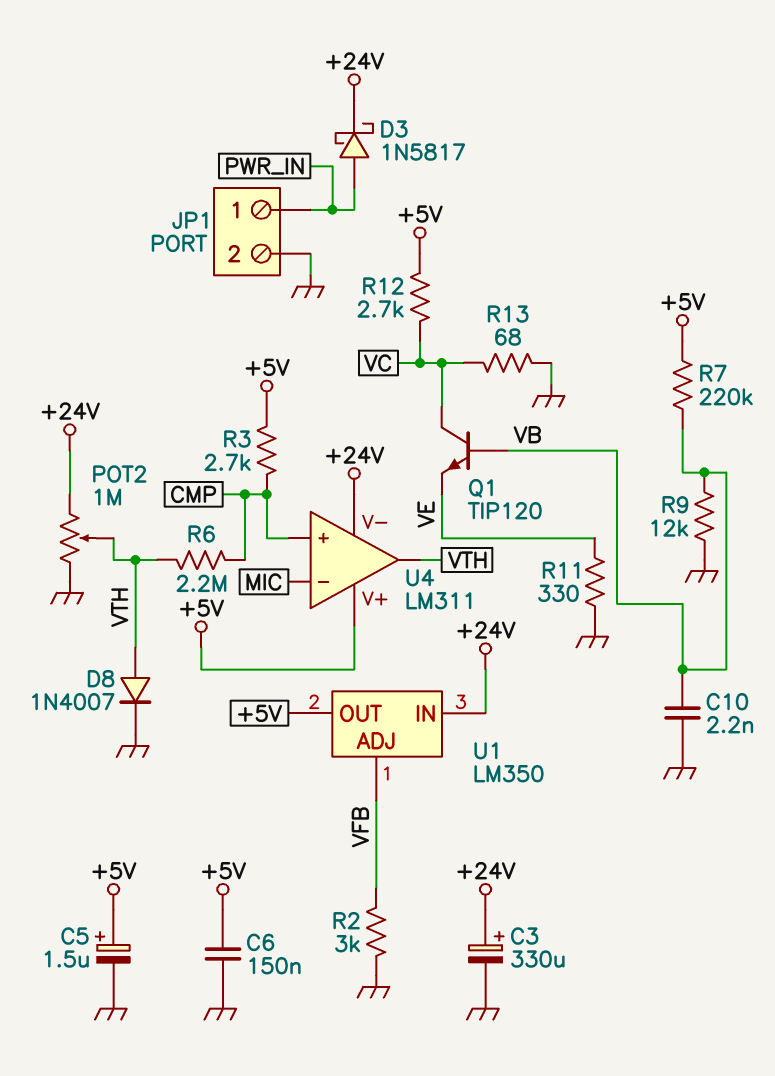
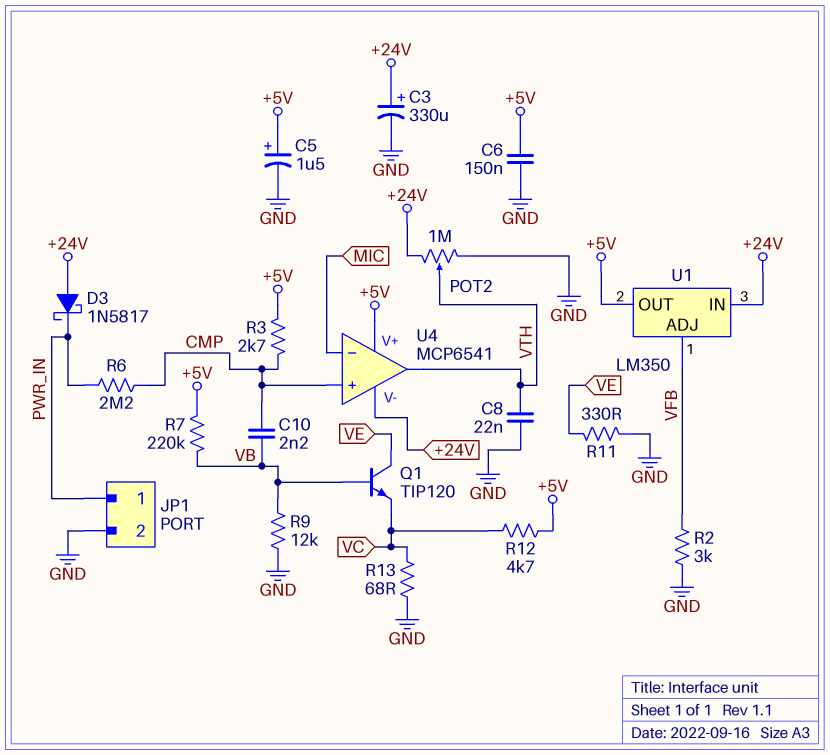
C8: none -> 22nF (GND, VTH)
C10: 2.2nF (GND, VB) -> 2.2nF (CMP, VB)
D3: schottky 1N5817 (A PWR_IN, K +24V) -> schottky 1N5817 (A +24V, K PWR_IN)
D8: diode 1N4007 (A VTH, K GND) -> none
Q1: NPN TIP120 (B VB, C VC, E VE) -> NPN TIP120 (B VB, C VE, E VC)
R6: 2.2M (CMP, VTH) -> 2.2M (CMP, PWR_IN)
R12: 2.7k (+5V, VC) -> 4.7k (+5V, VC)
U4: LM311 -> MCP6541

